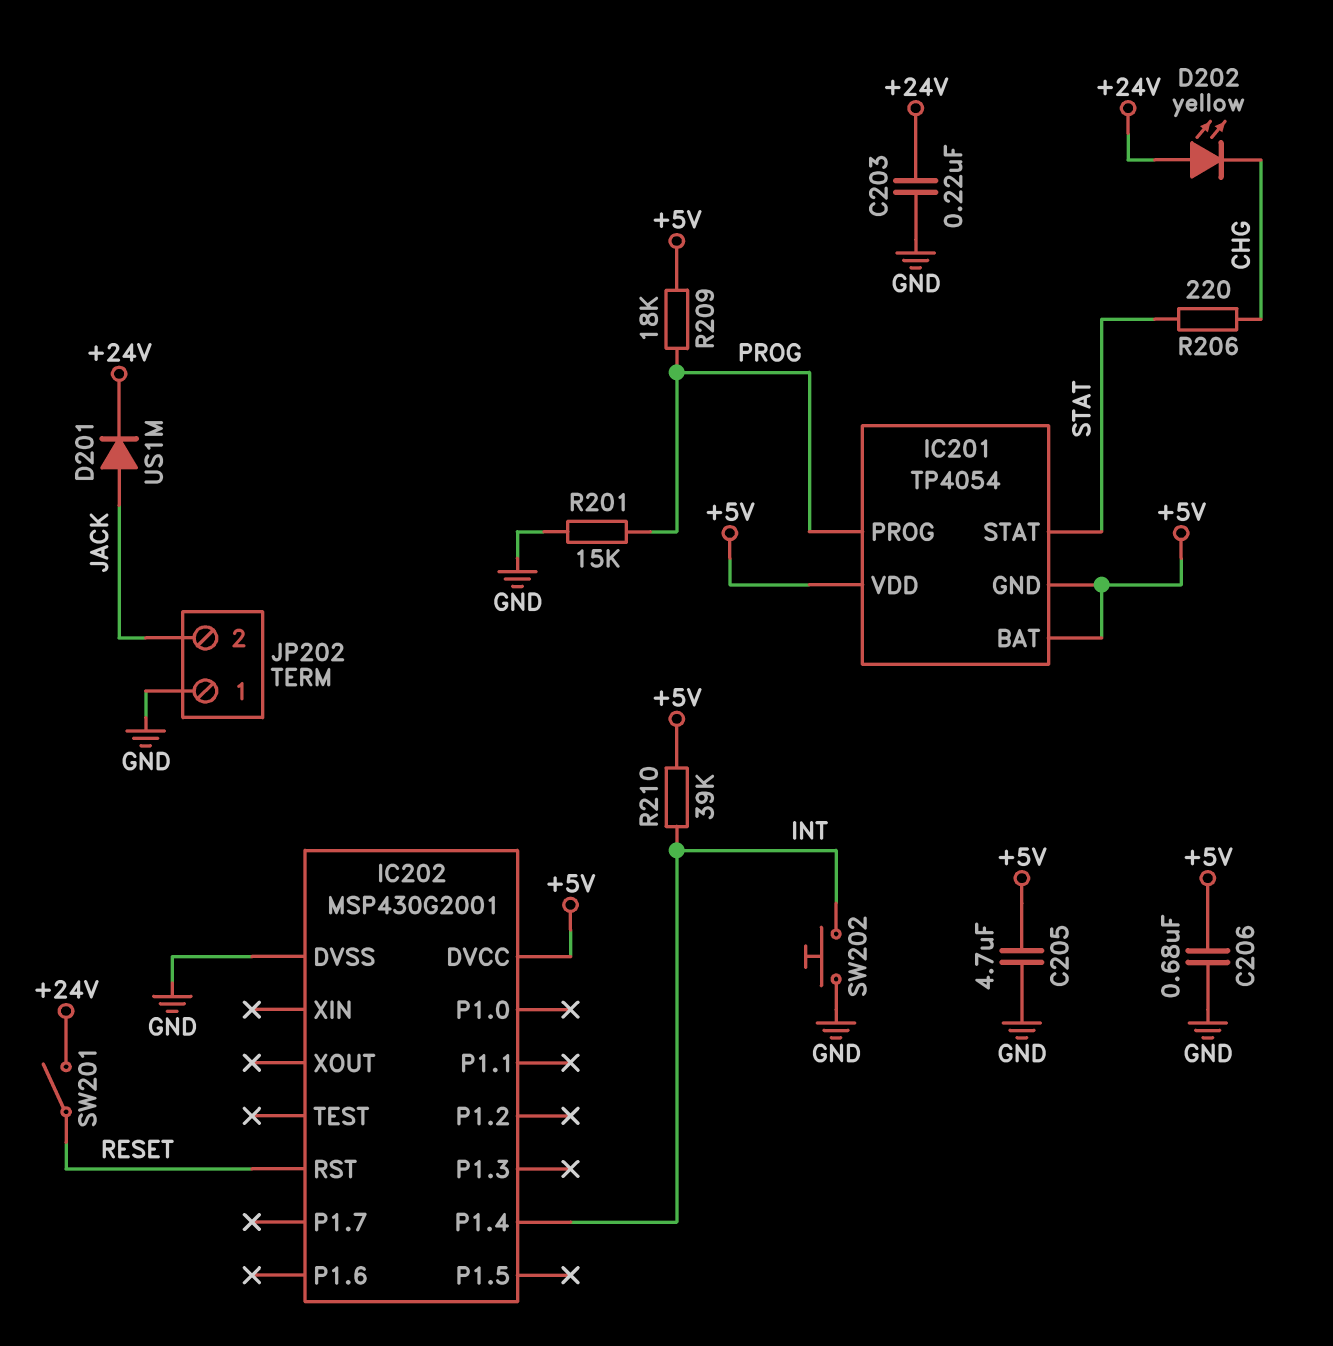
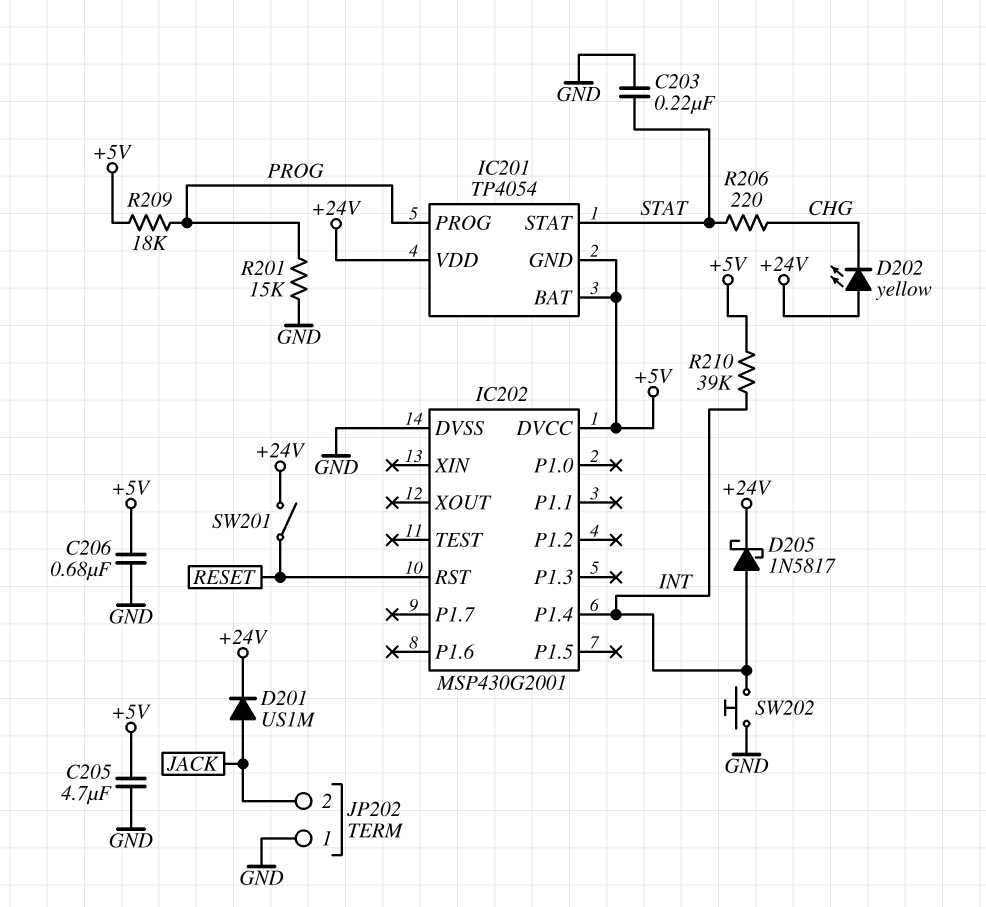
C203: 220nF (+24V, GND) -> 220nF (GND, STAT)
D205: none -> schottky 1N5817 (A INT, K +24V)
IC201 pin VDD: +5V -> +24V

